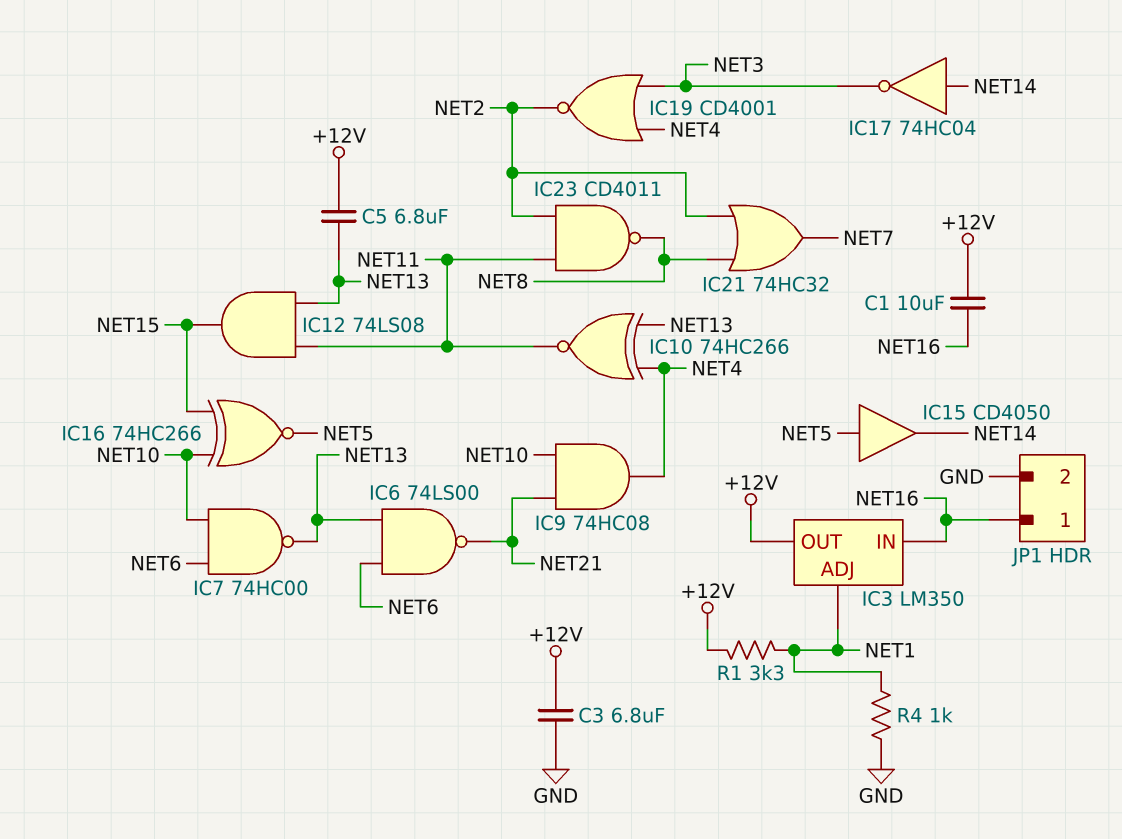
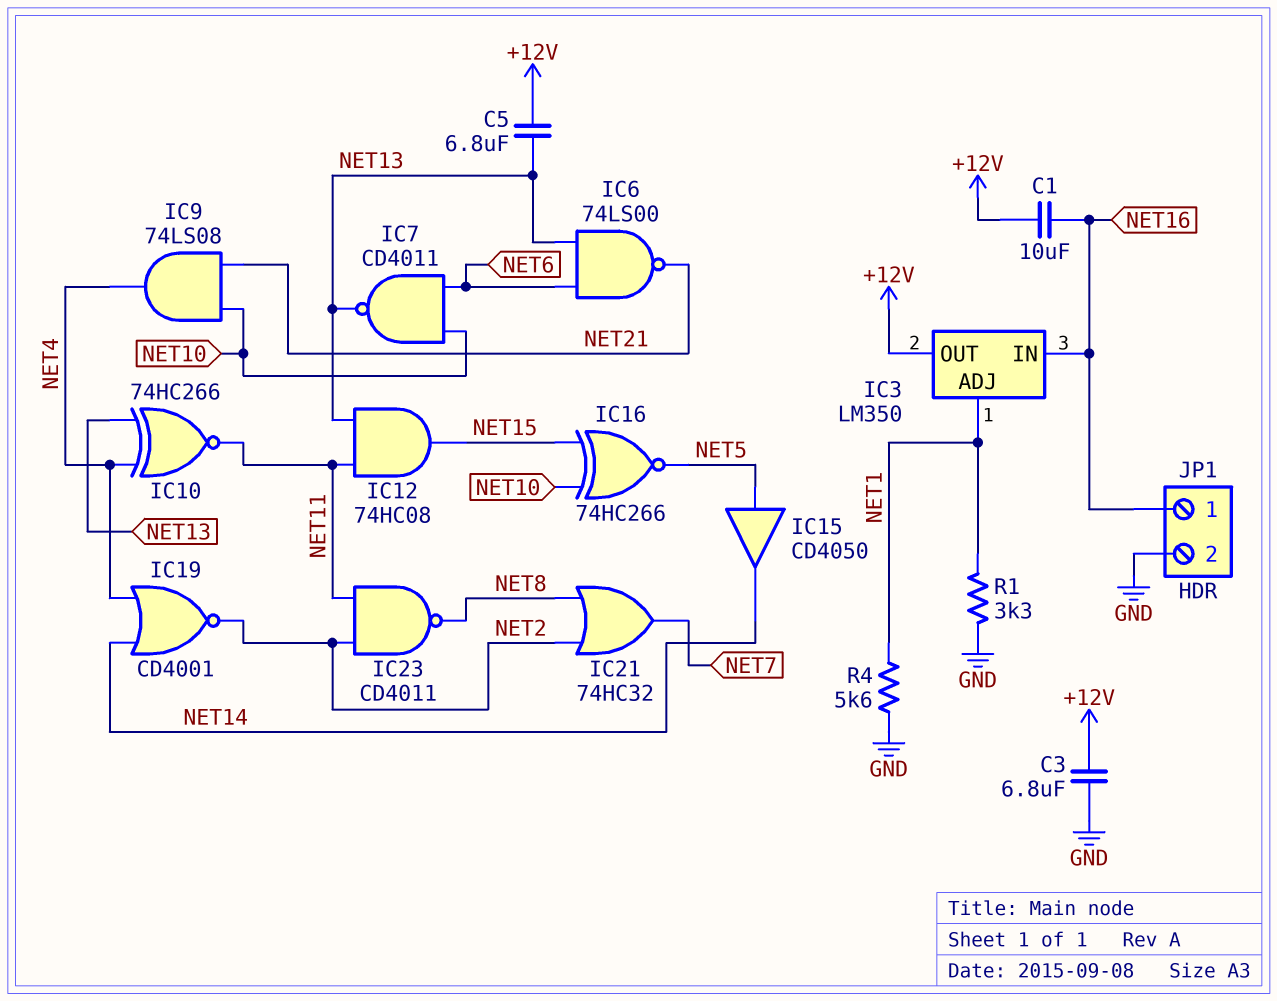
IC7: NAND 74HC00 (in NET6, in NET10, out NET13) -> NAND CD4011 (in NET6, in NET10, out NET13)
IC9: AND 74HC08 (in NET10, in NET21, out NET4) -> AND 74LS08 (in NET10, in NET21, out NET4)
IC12: AND 74LS08 (in NET11, in NET13, out NET15) -> AND 74HC08 (in NET11, in NET13, out NET15)
IC17: NOT 74HC04 (in NET14, out NET3) -> none
IC19: NOR CD4001 (in NET3, in NET4, out NET2) -> NOR CD4001 (in NET4, in NET14, out NET2)
R1: 3.3k (+12V, NET1) -> 3.3k (GND, NET1)
R4: 1k (GND, NET1) -> 5.6k (GND, NET1)

